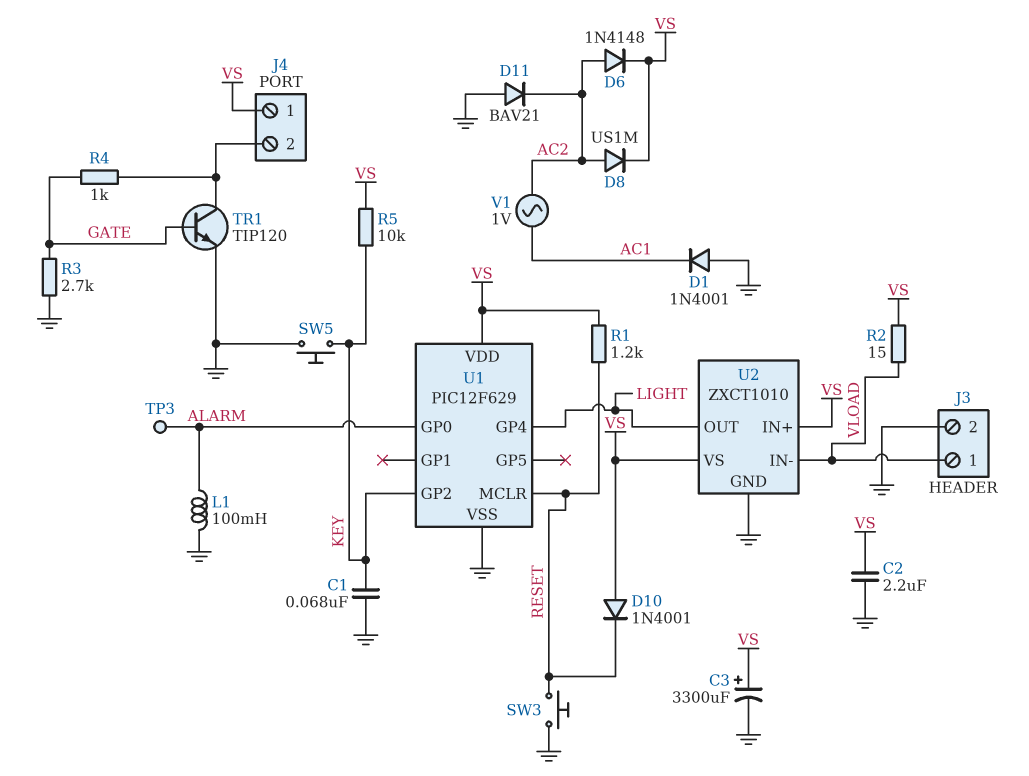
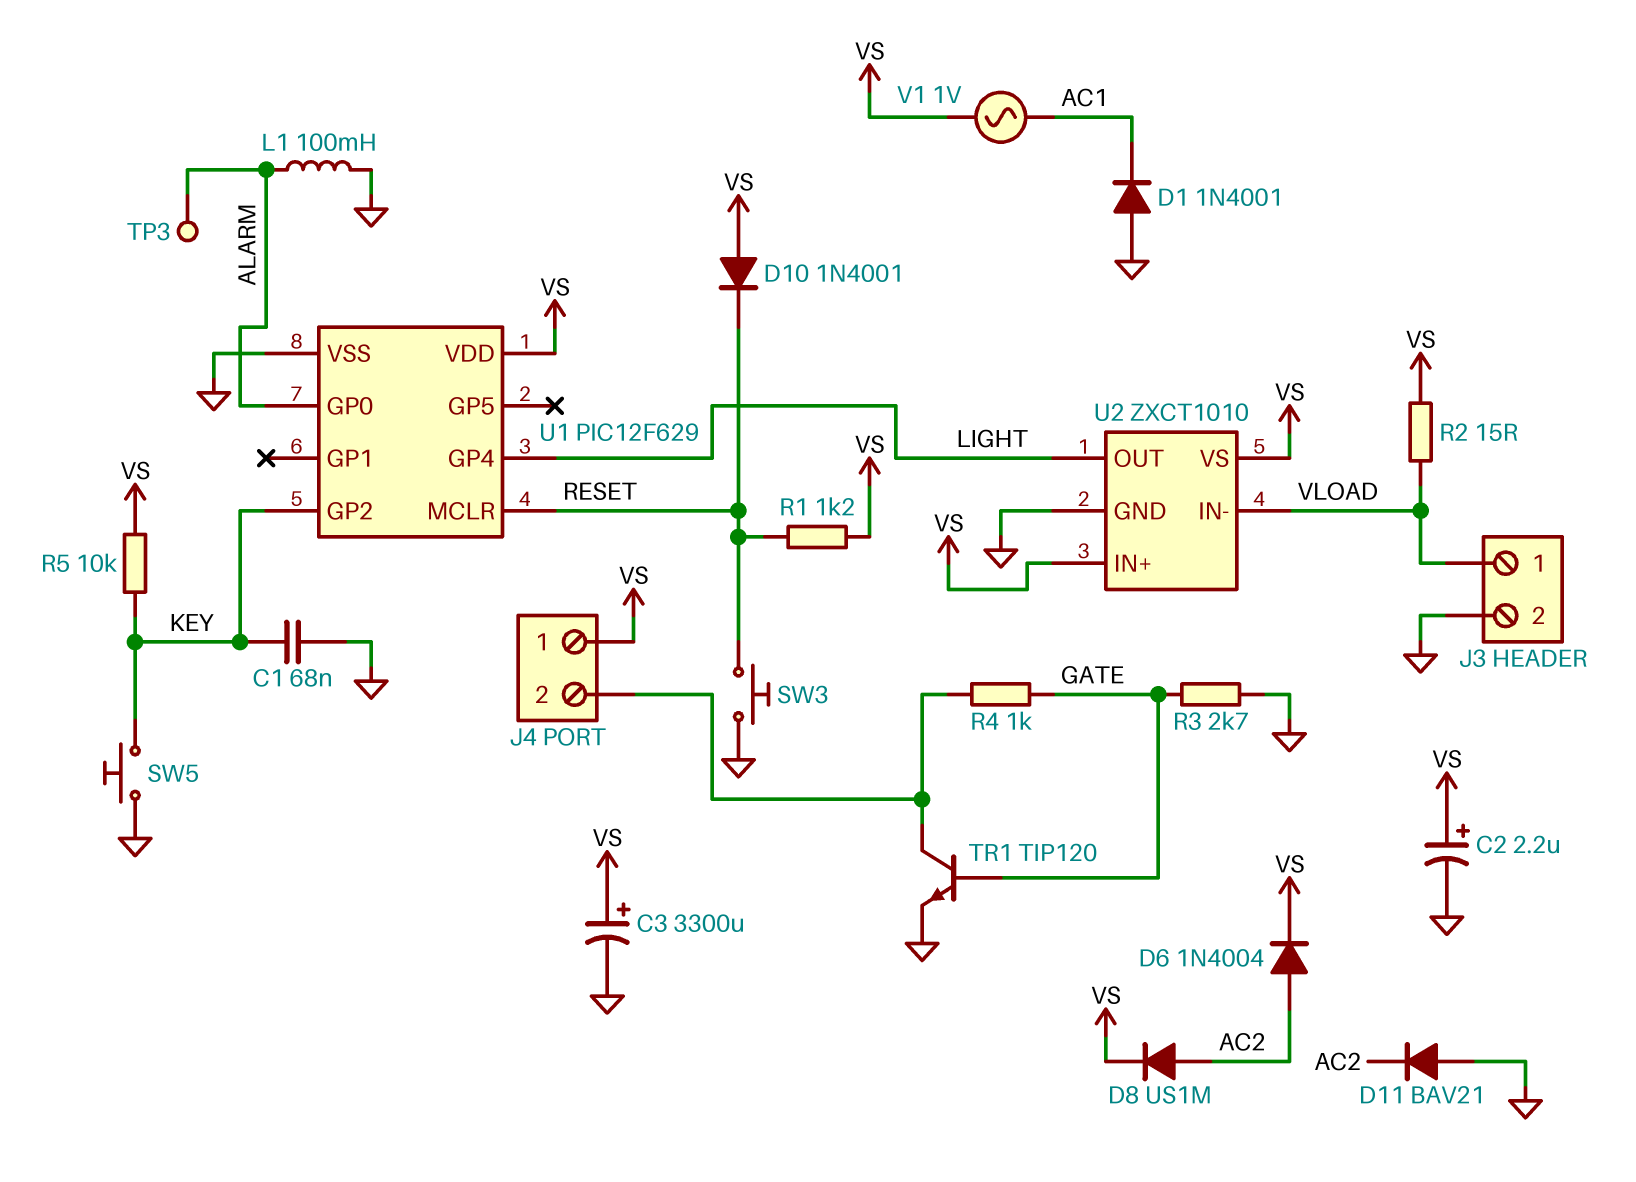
C2: 2.2uF (GND, VS) -> 2.2uF (plus VS, minus GND)
D6: diode 1N4148 (A AC2, K VS) -> diode 1N4004 (A AC2, K VS)
V1: AC 1V (AC1, AC2) -> AC 1V (AC1, VS)

